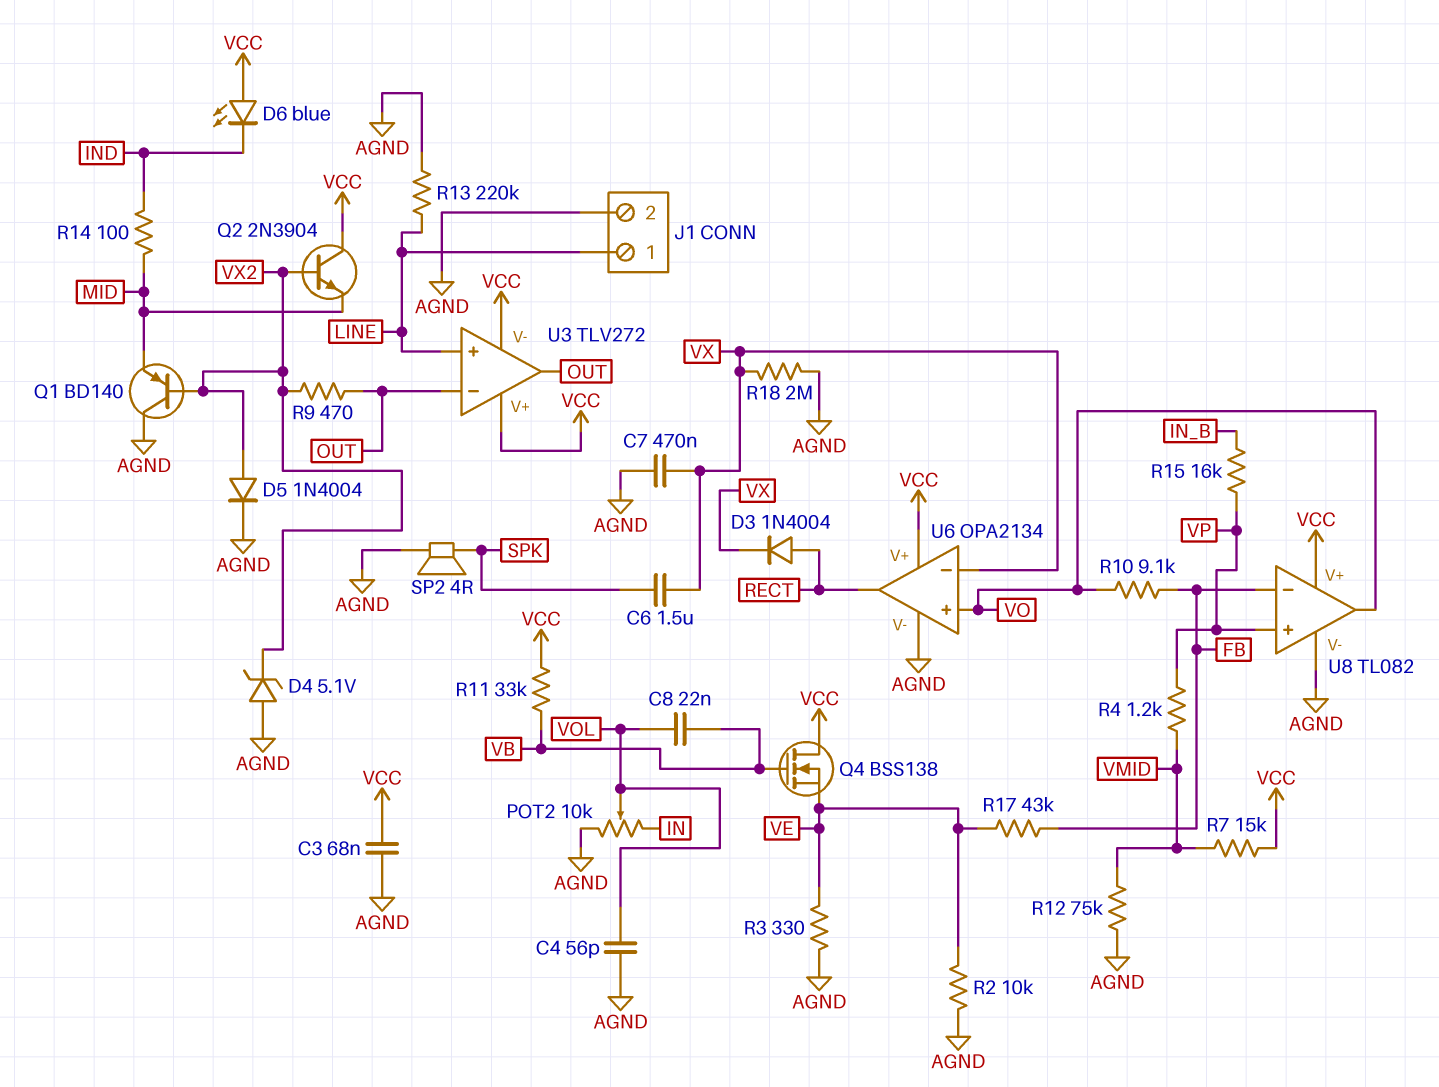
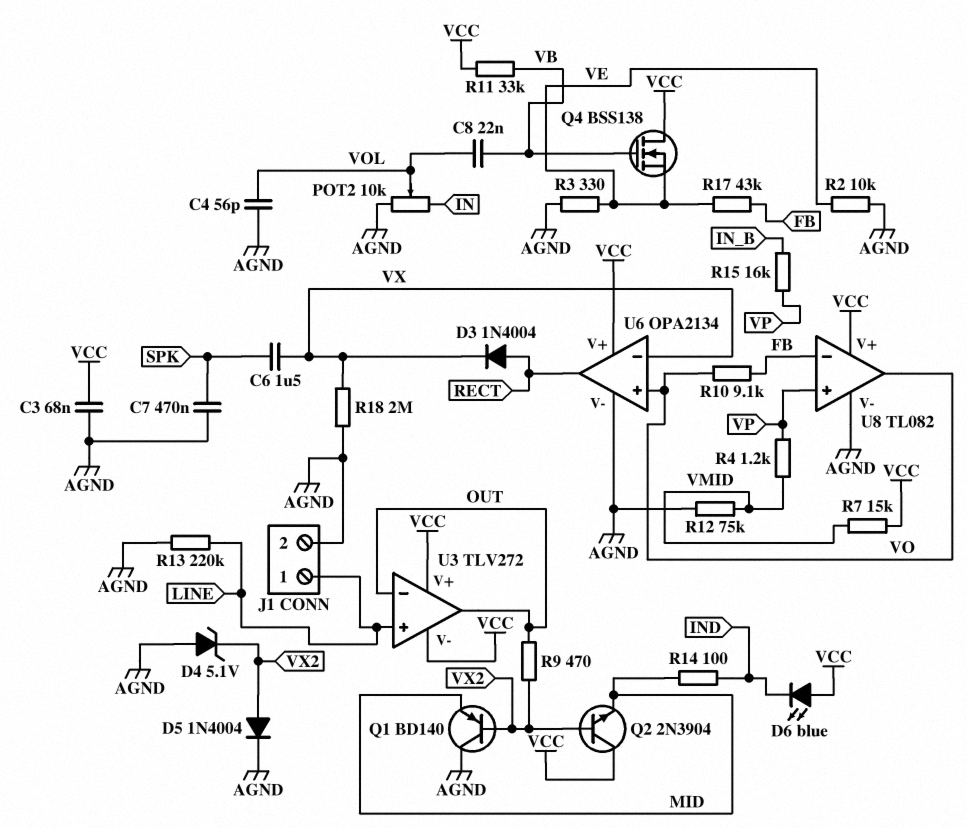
C7: 470nF (AGND, VX) -> 470nF (AGND, SPK)
SP2: speaker 4R (AGND, SPK) -> none

